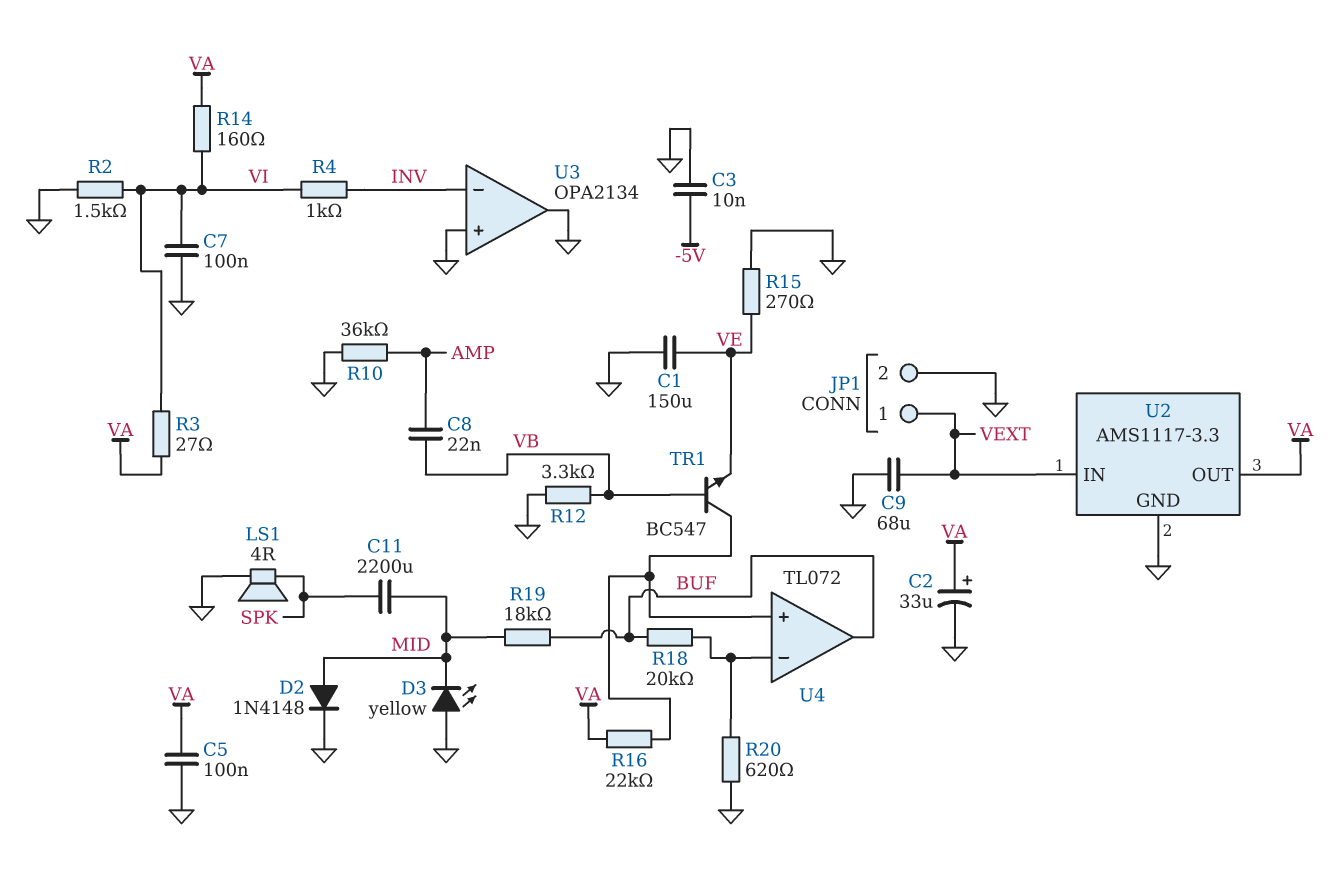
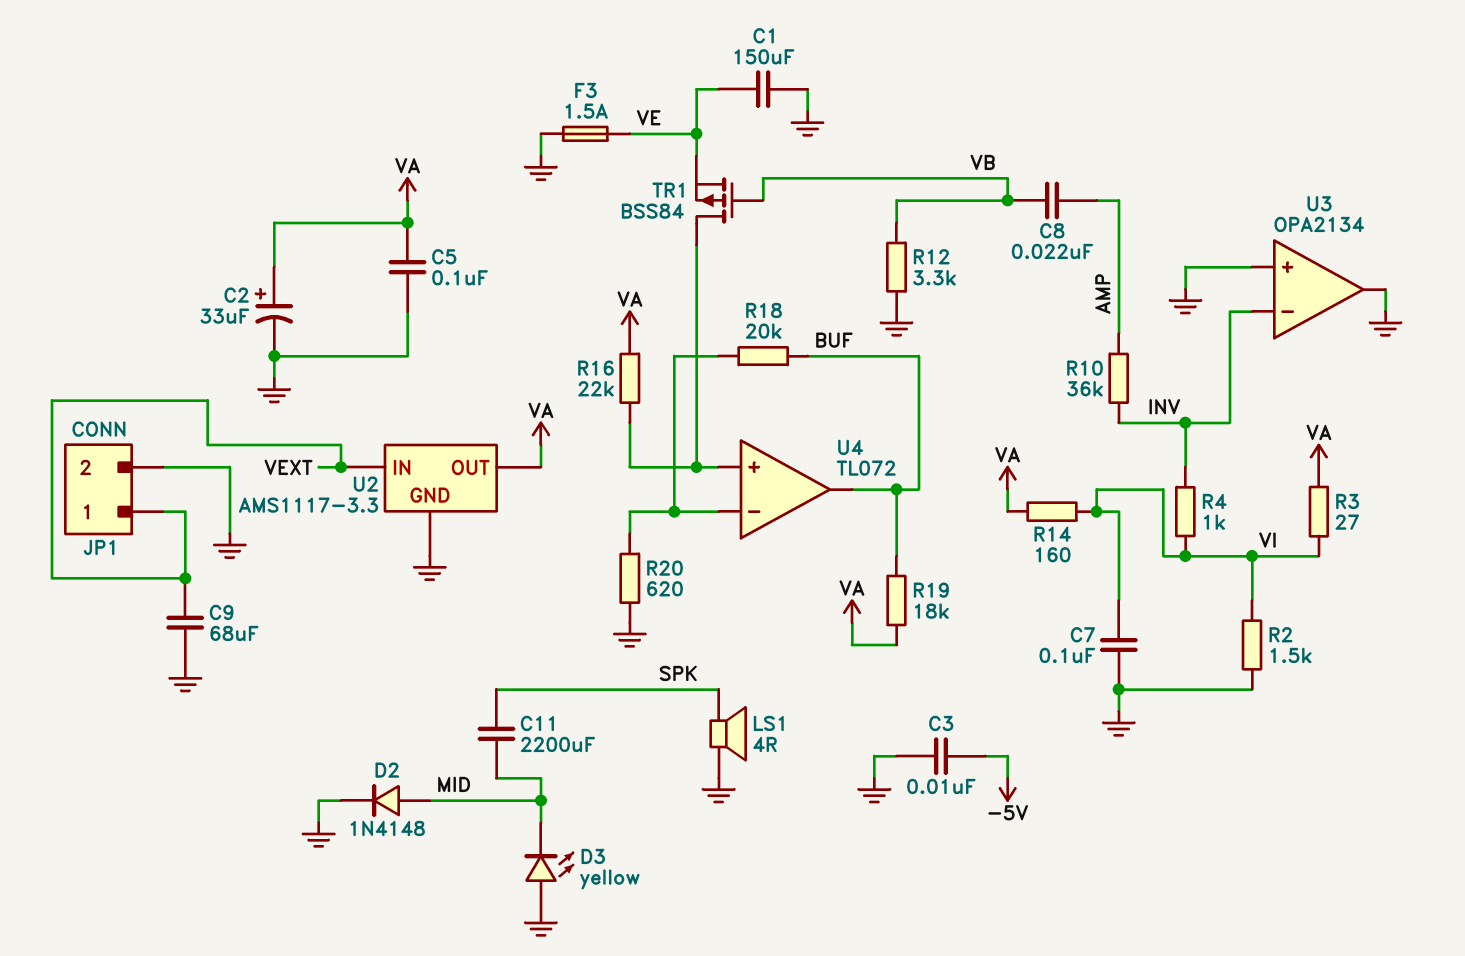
F3: none -> 1.5A (GND, VE)
R10: 36k (AMP, GND) -> 36k (AMP, INV)
R15: 270 (GND, VE) -> none
R19: 18k (BUF, MID) -> 18k (BUF, VA)
TR1: NPN BC547 (B VB, C U4/in+, E VE) -> PMOS BSS84 (G VB, D U4/in+, S VE)

